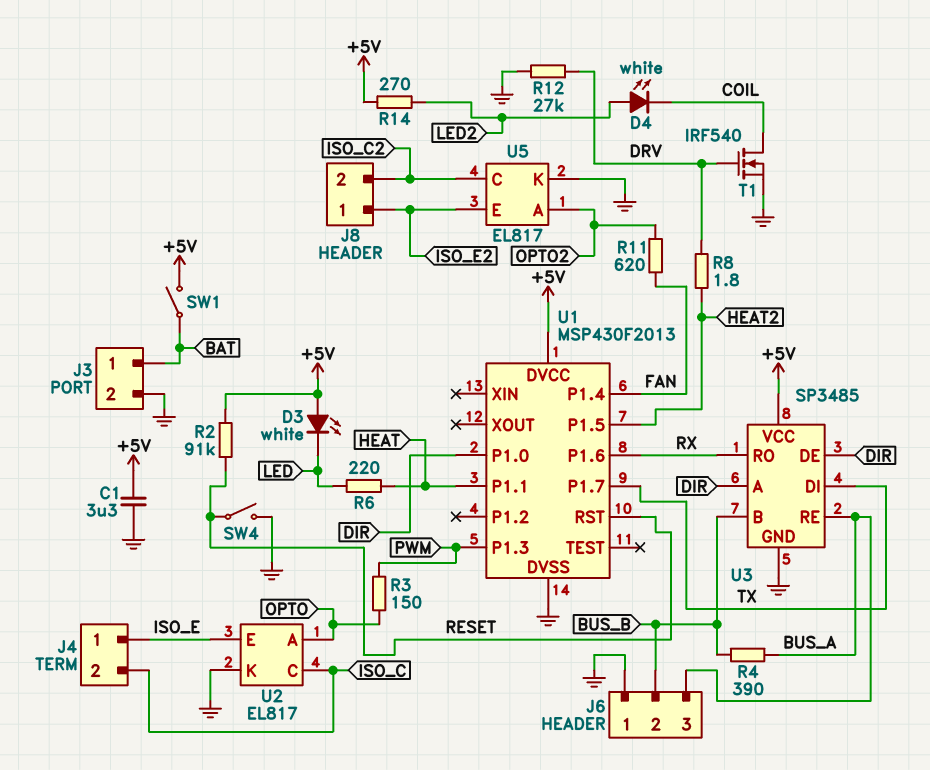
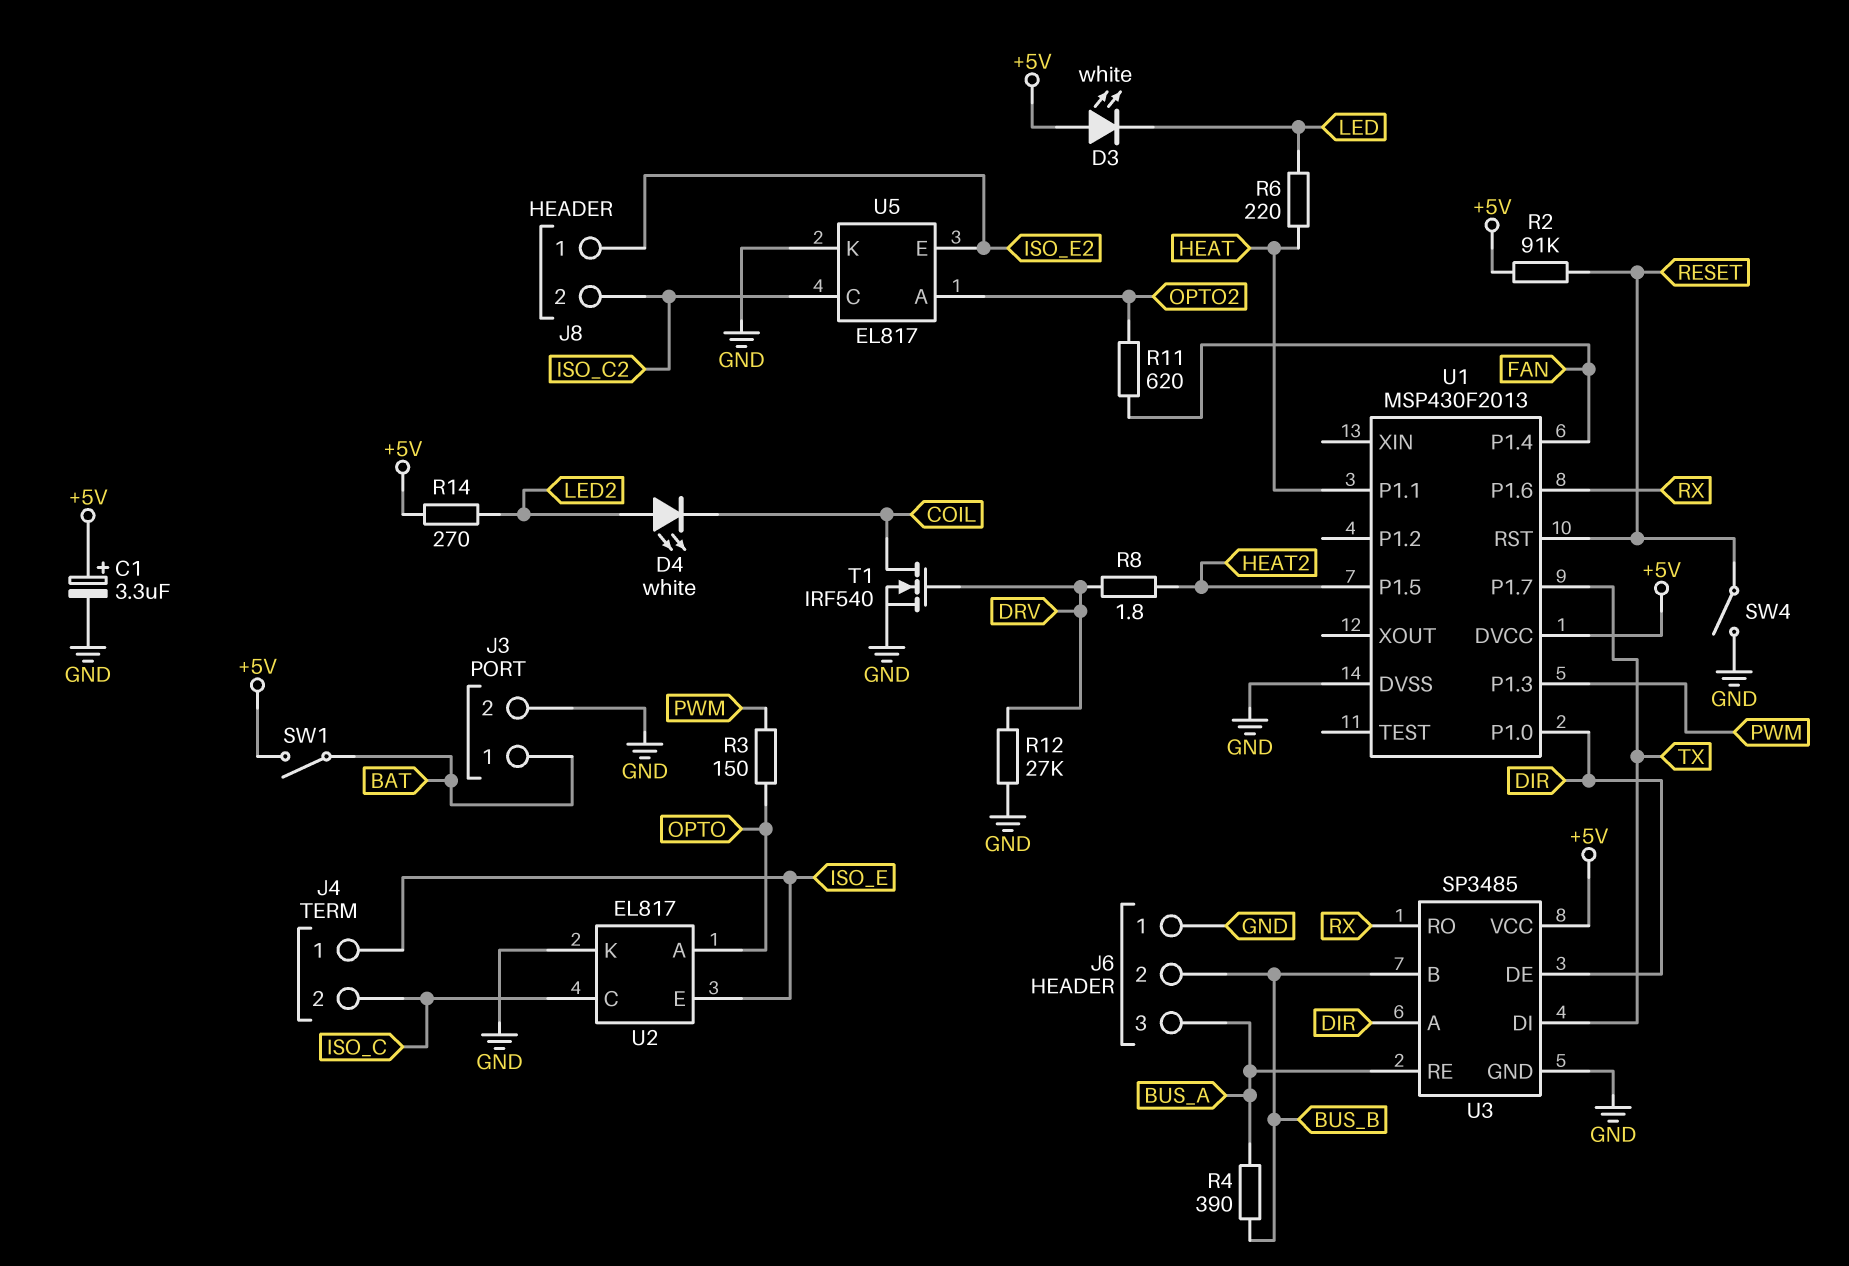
C1: 3.3uF (+5V, GND) -> 3.3uF (plus +5V, minus GND)

